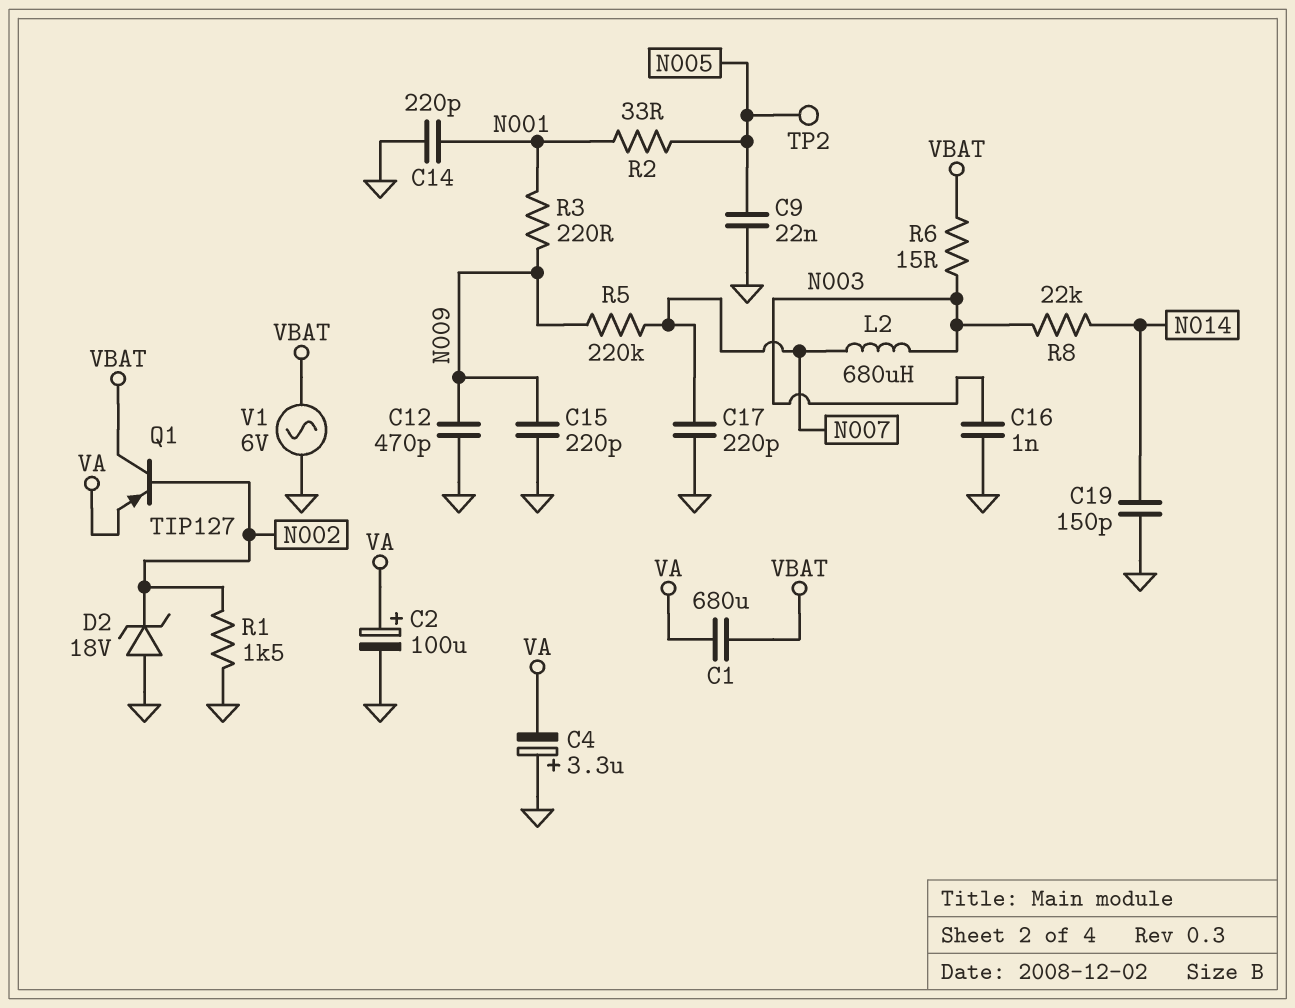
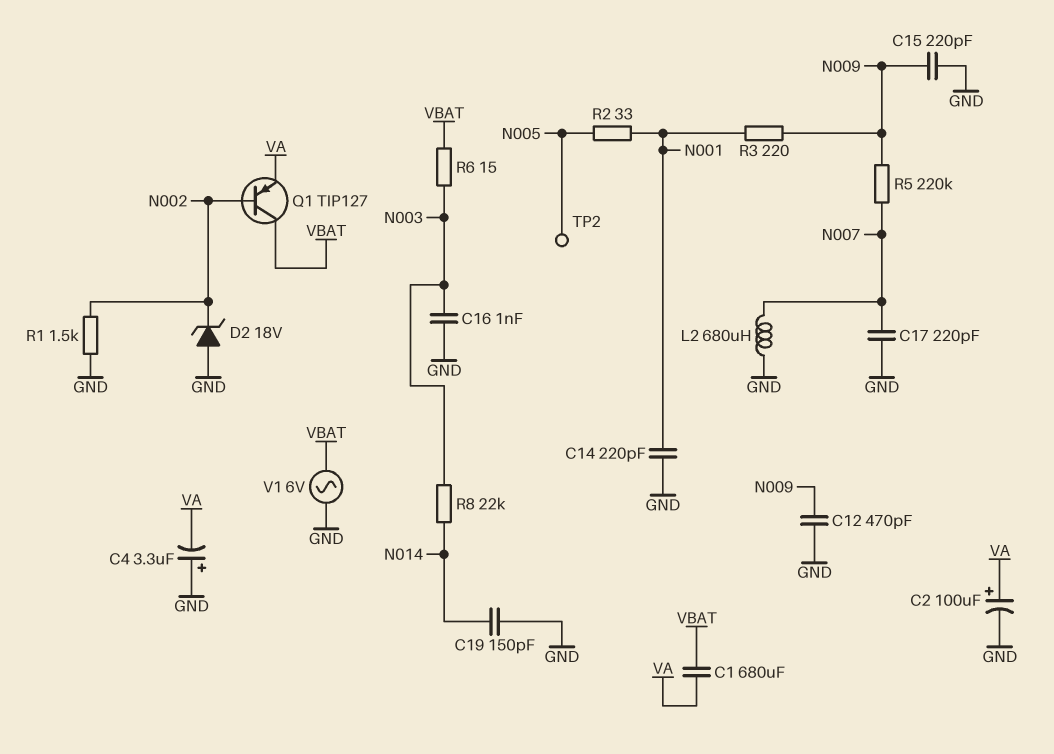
C9: 22nF (GND, N005) -> none
L2: 680uH (N003, N007) -> 680uH (GND, N007)

